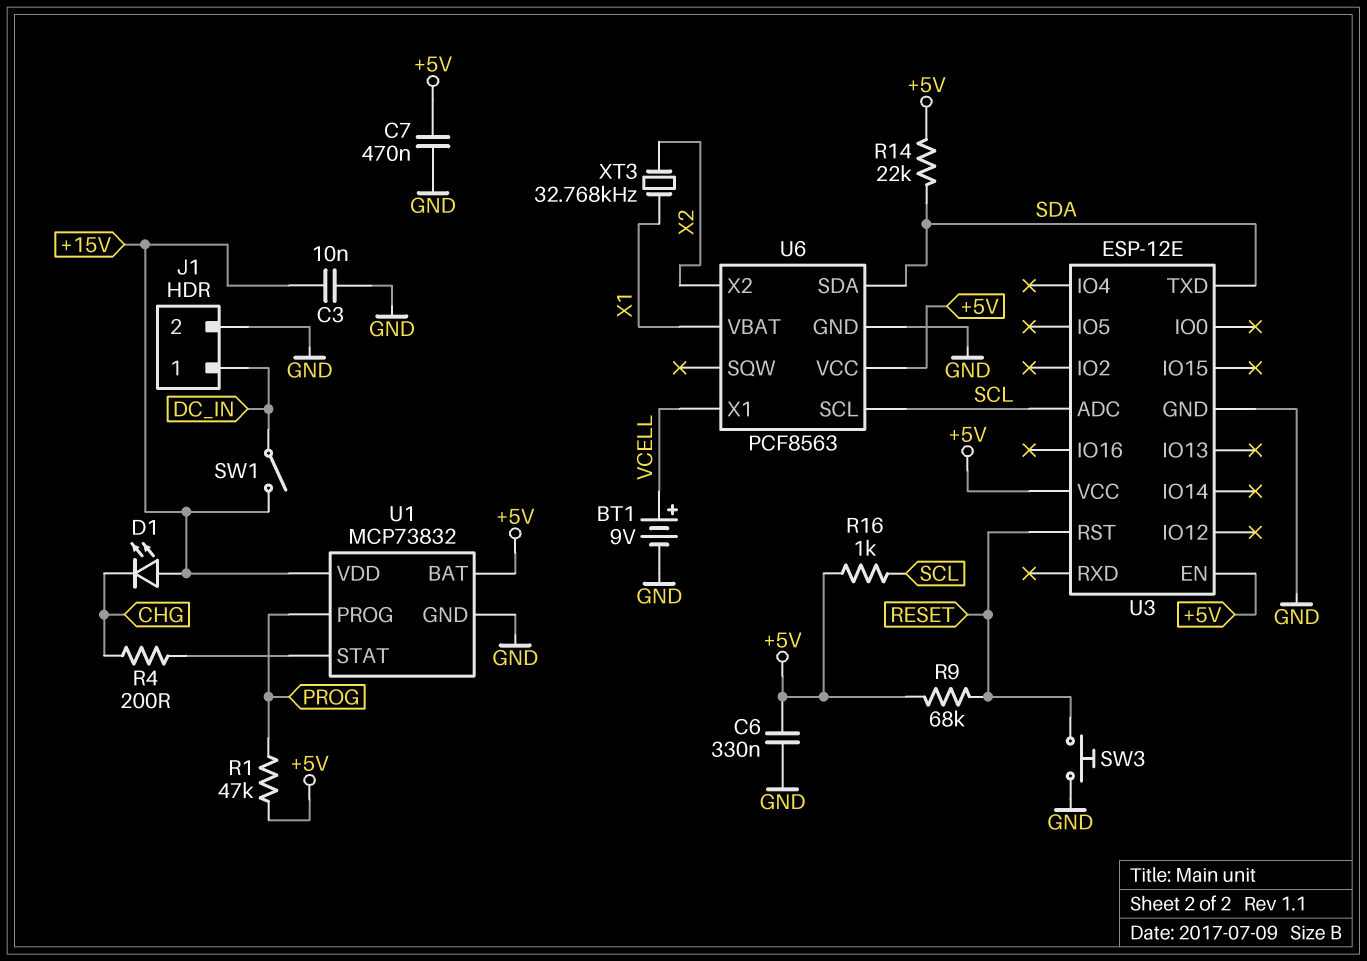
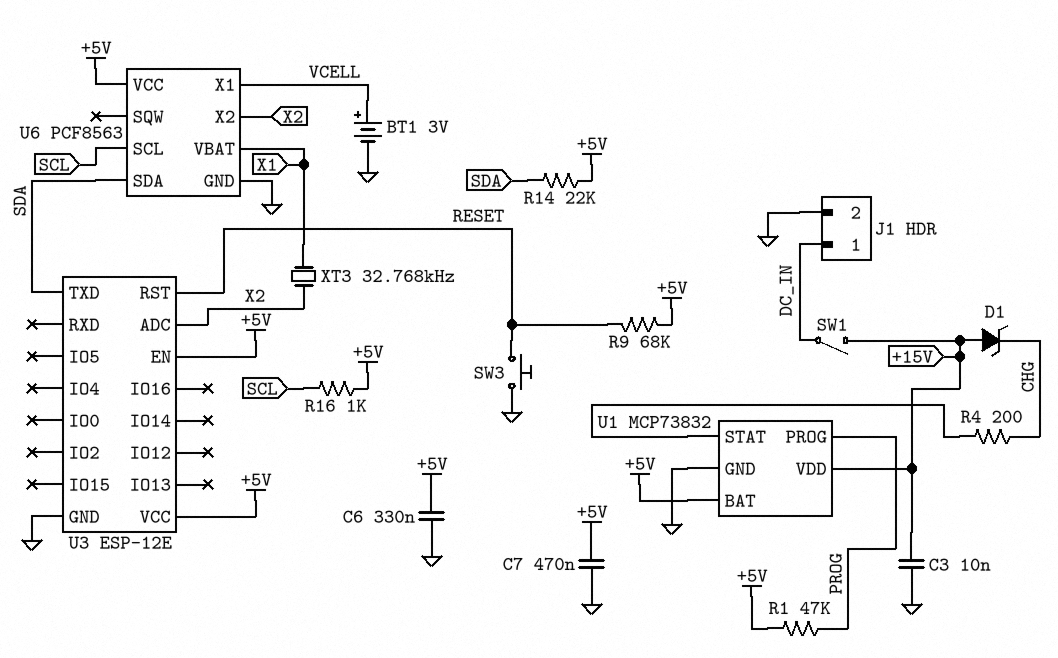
BT1: 9V (plus VCELL, minus GND) -> 3V (plus VCELL, minus GND)
D1: LED (A +15V, K CHG) -> zener (A +15V, K CHG)
U3 pin ADC: SCL -> X2

